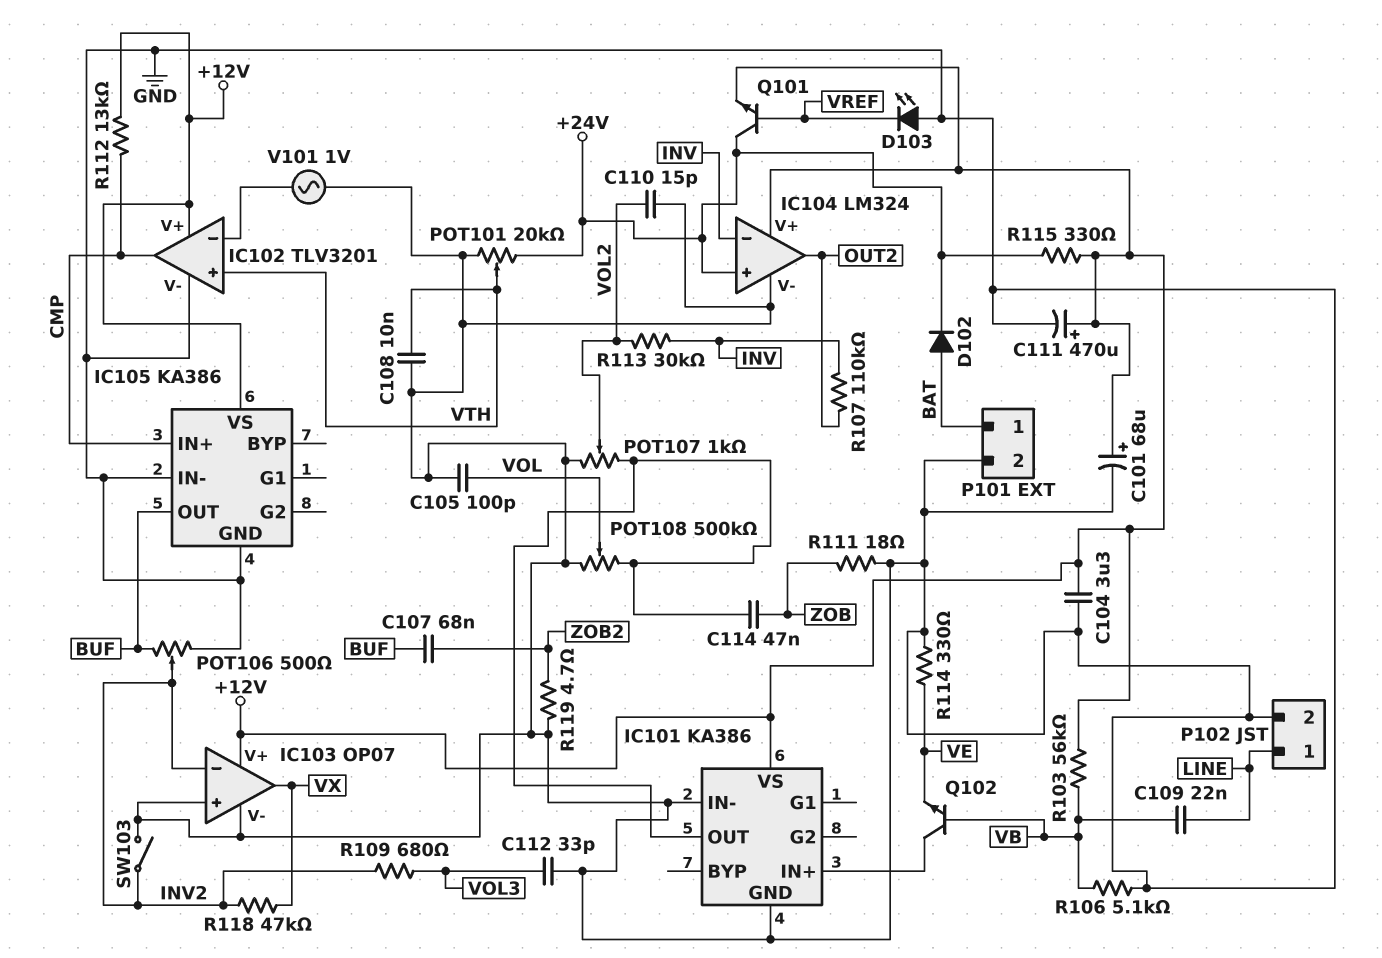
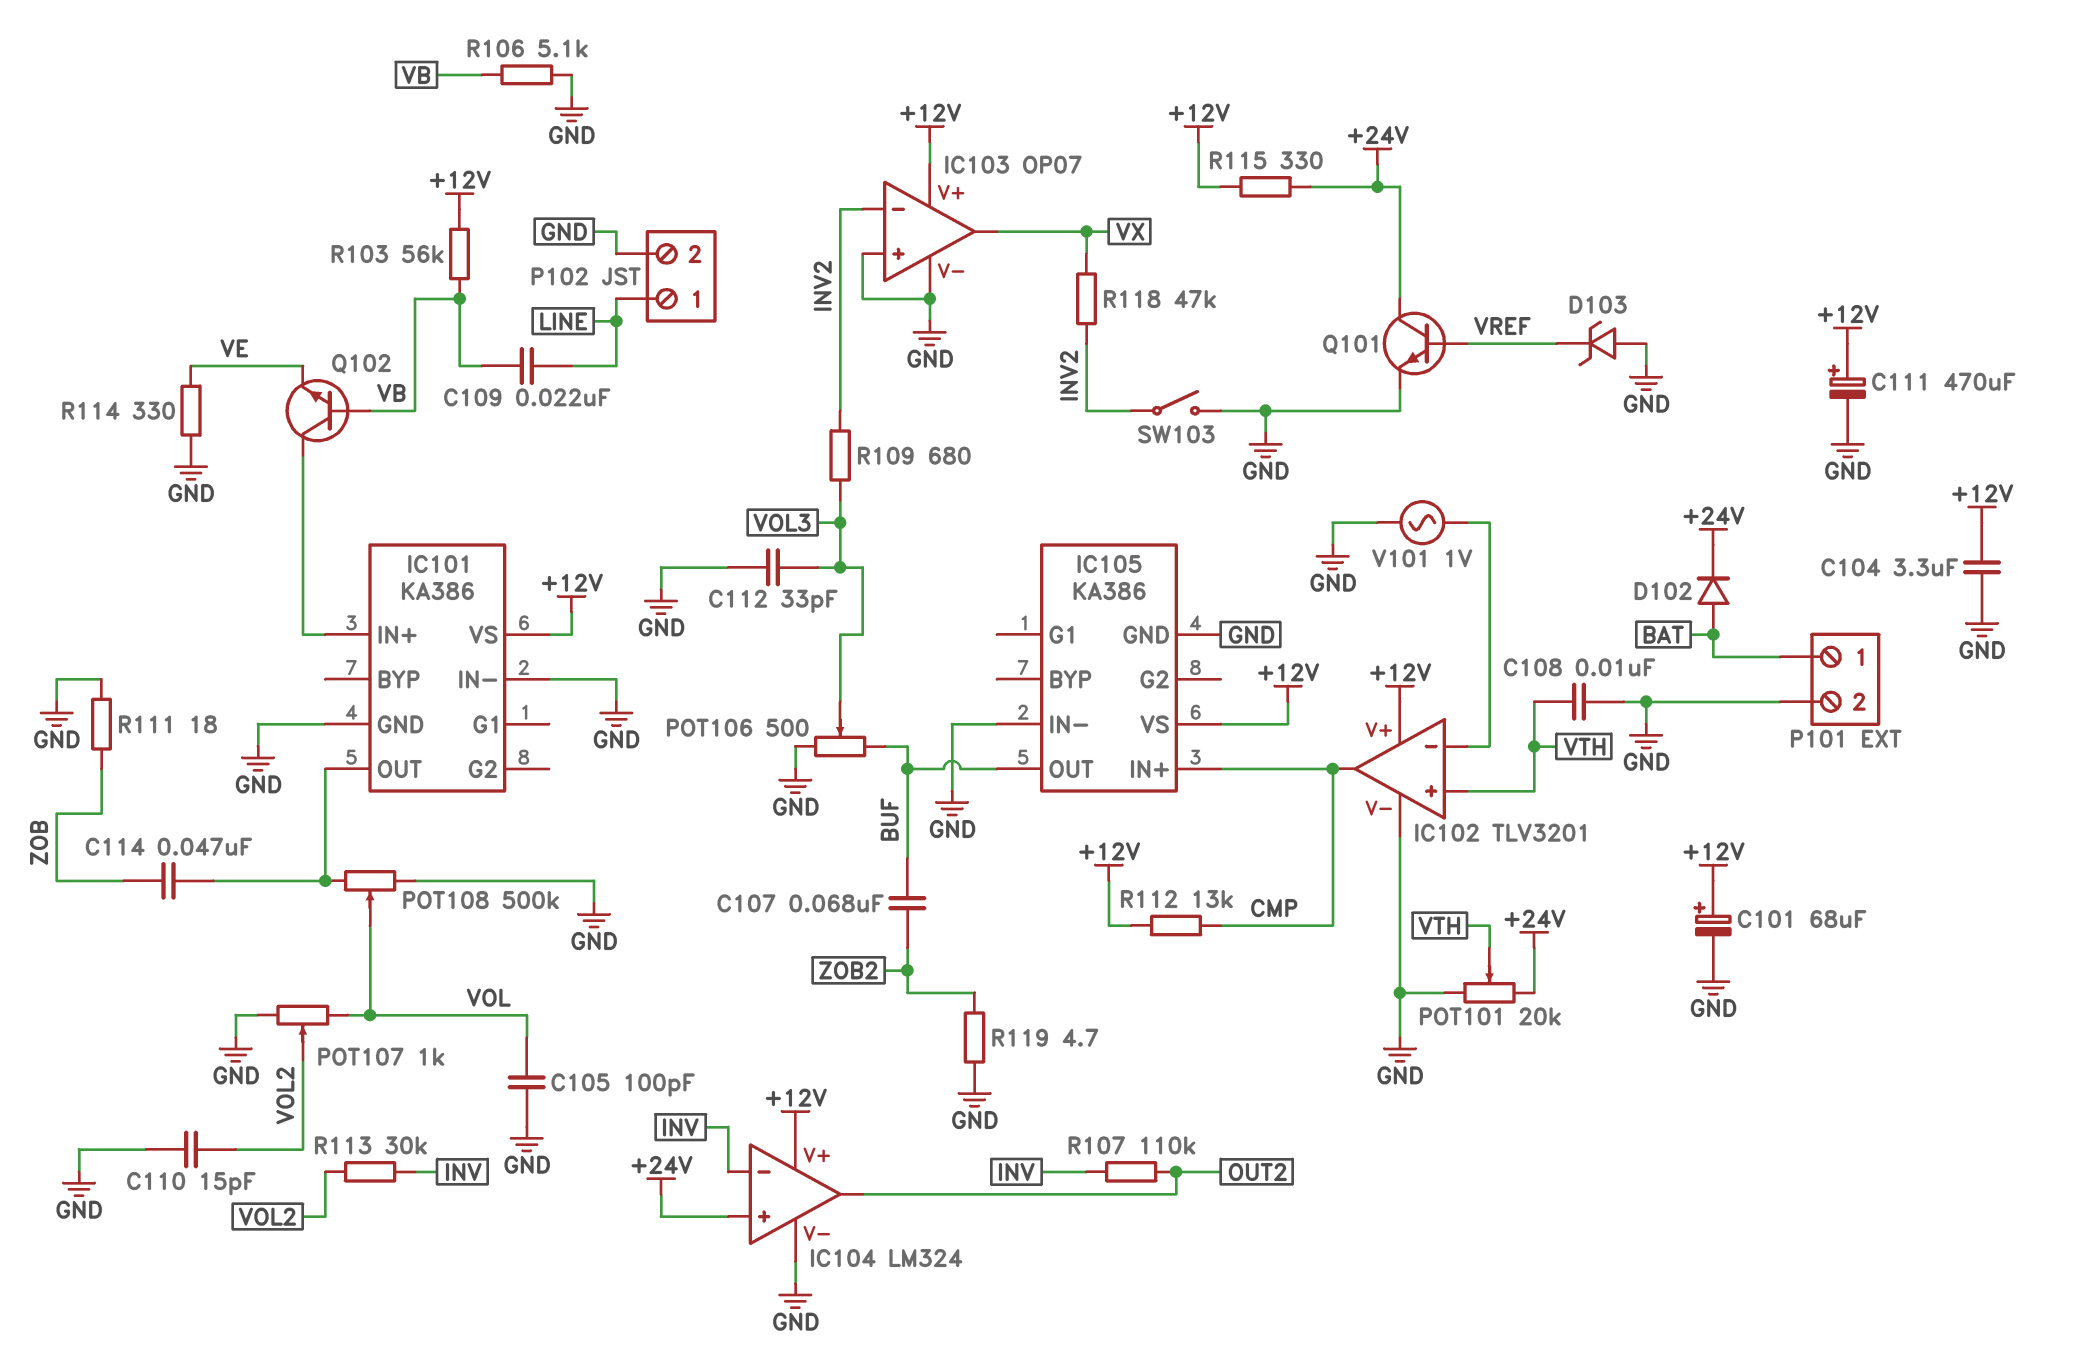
D103: LED (A GND, K VREF) -> zener (A GND, K VREF)
POT106: 500 (BUF, GND, wiper INV2) -> 500 (BUF, GND, wiper VOL3)
POT107: 1k (GND, IC101/OUT, wiper VOL2) -> 1k (GND, VOL, wiper VOL2)
Q101: NPN (B VREF, C +24V, E +12V) -> NPN (B VREF, C +24V, E GND)

